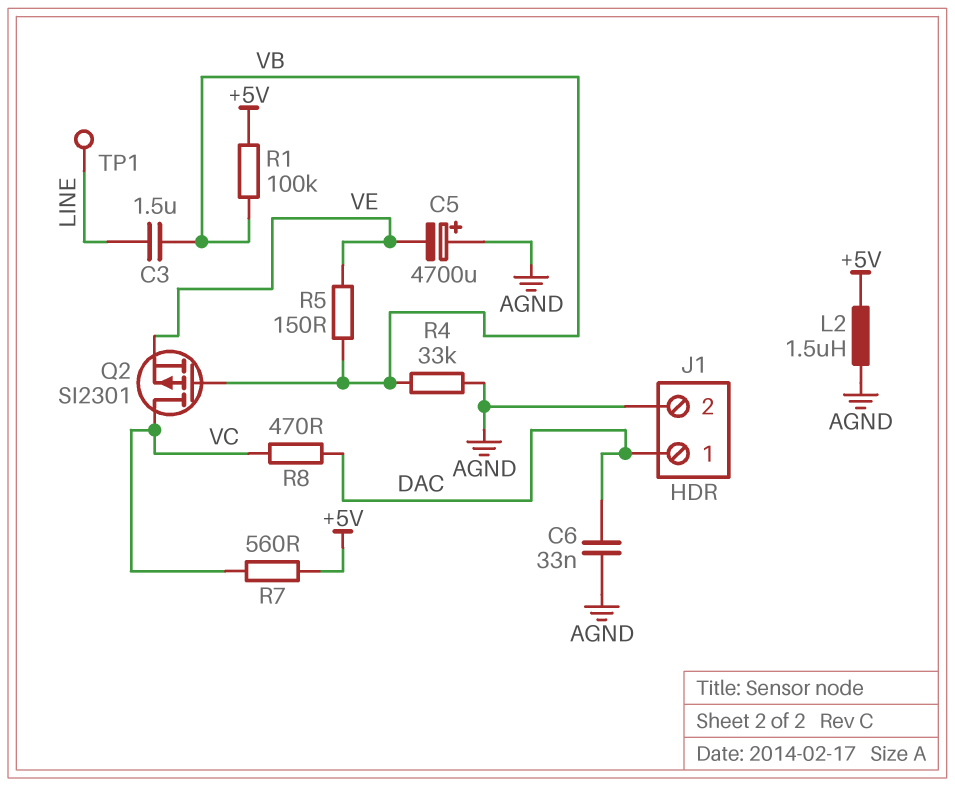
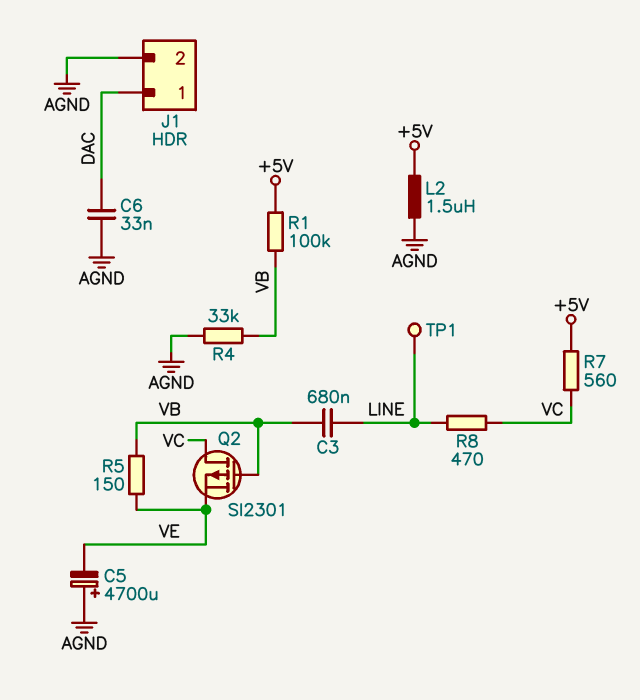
C3: 1.5uF (LINE, VB) -> 680nF (LINE, VB)
R8: 470 (DAC, VC) -> 470 (LINE, VC)

